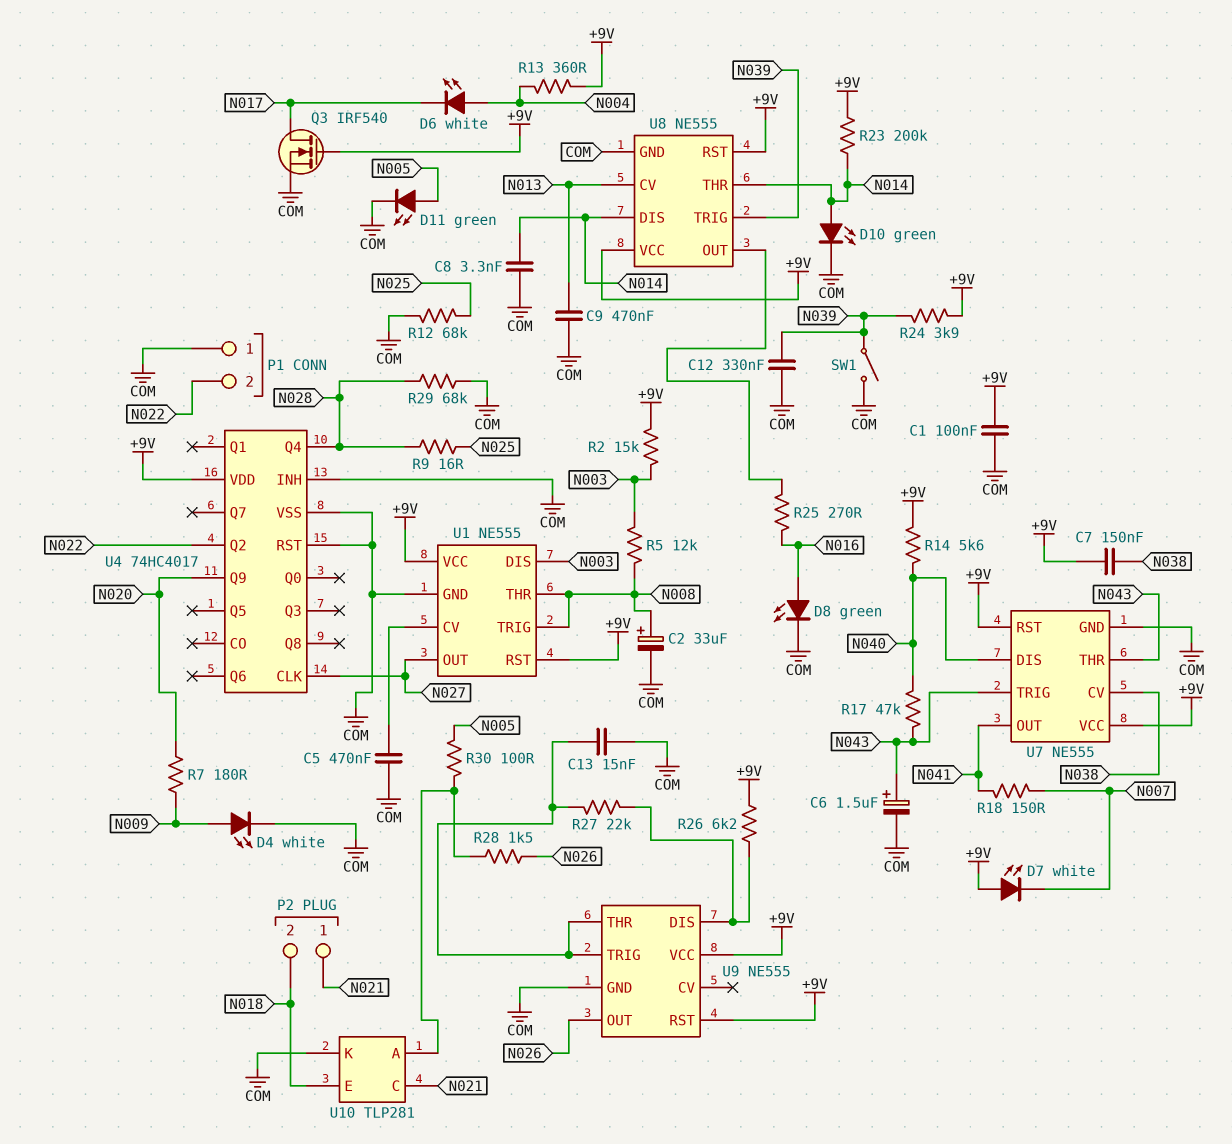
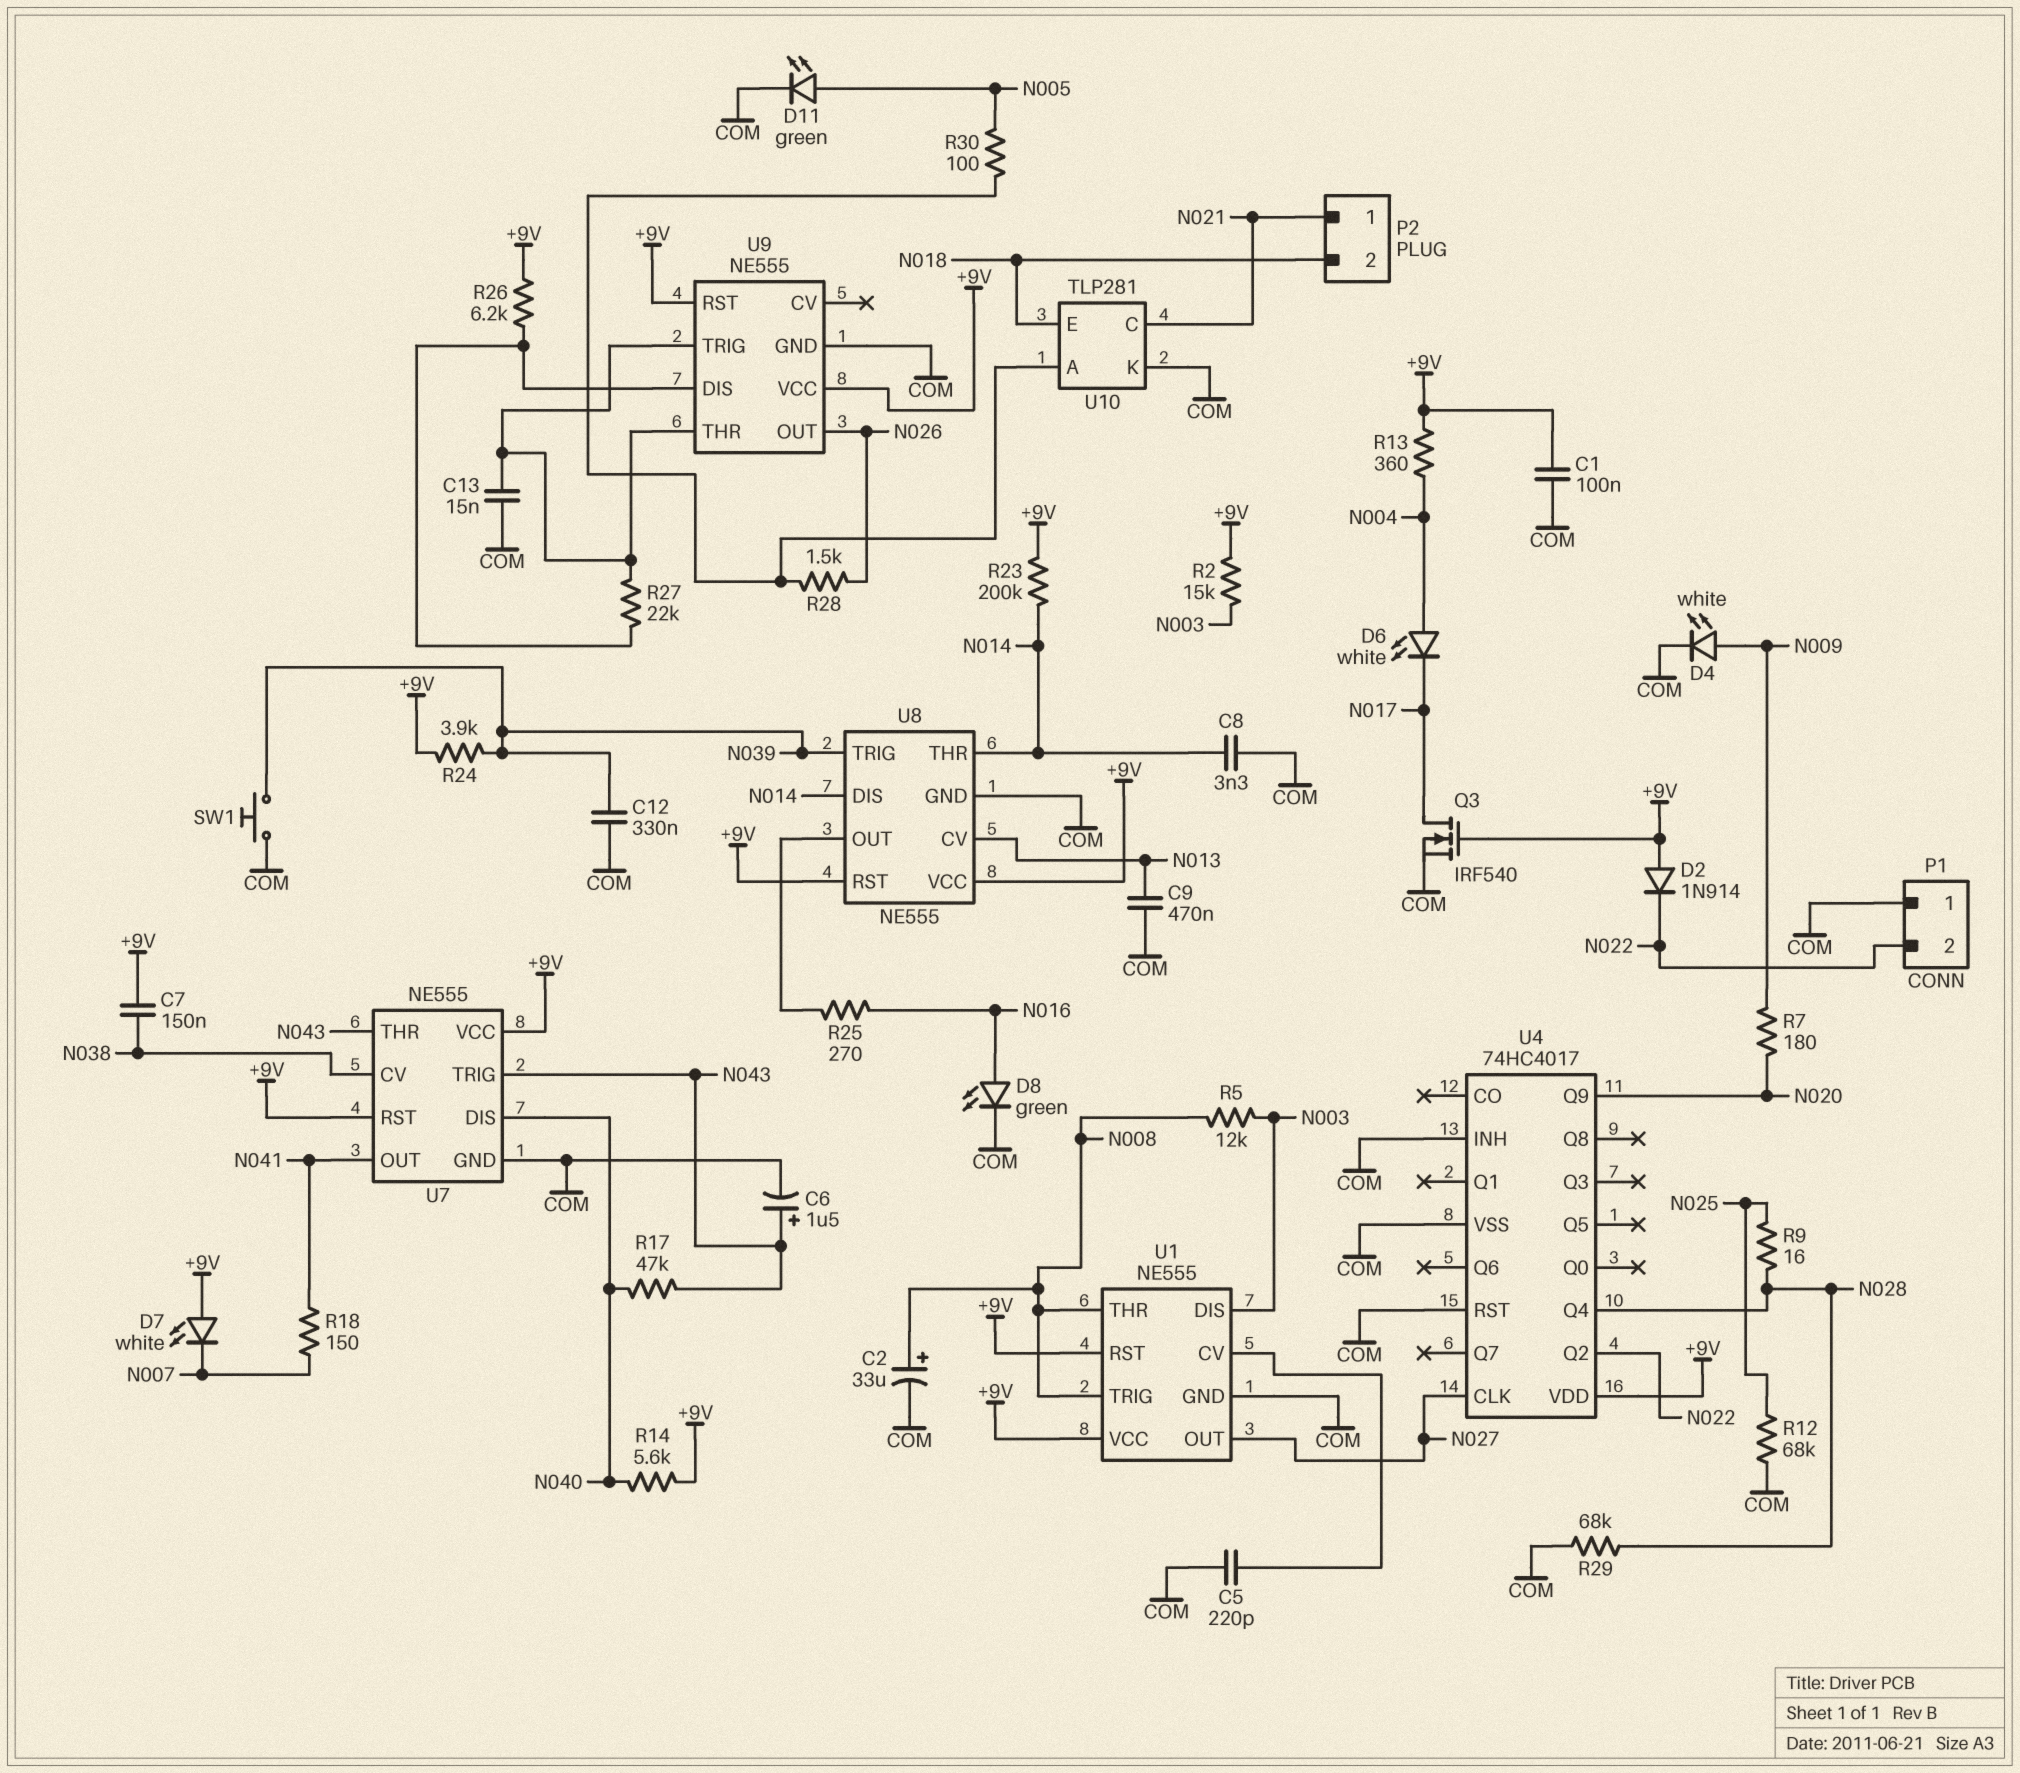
C5: 470nF (COM, U1/CV) -> 220pF (COM, U1/CV)
D2: none -> diode 1N914 (A +9V, K N022)
D10: LED green (A N014, K COM) -> none
SW1: switch (COM, N039) -> button (COM, N039)

